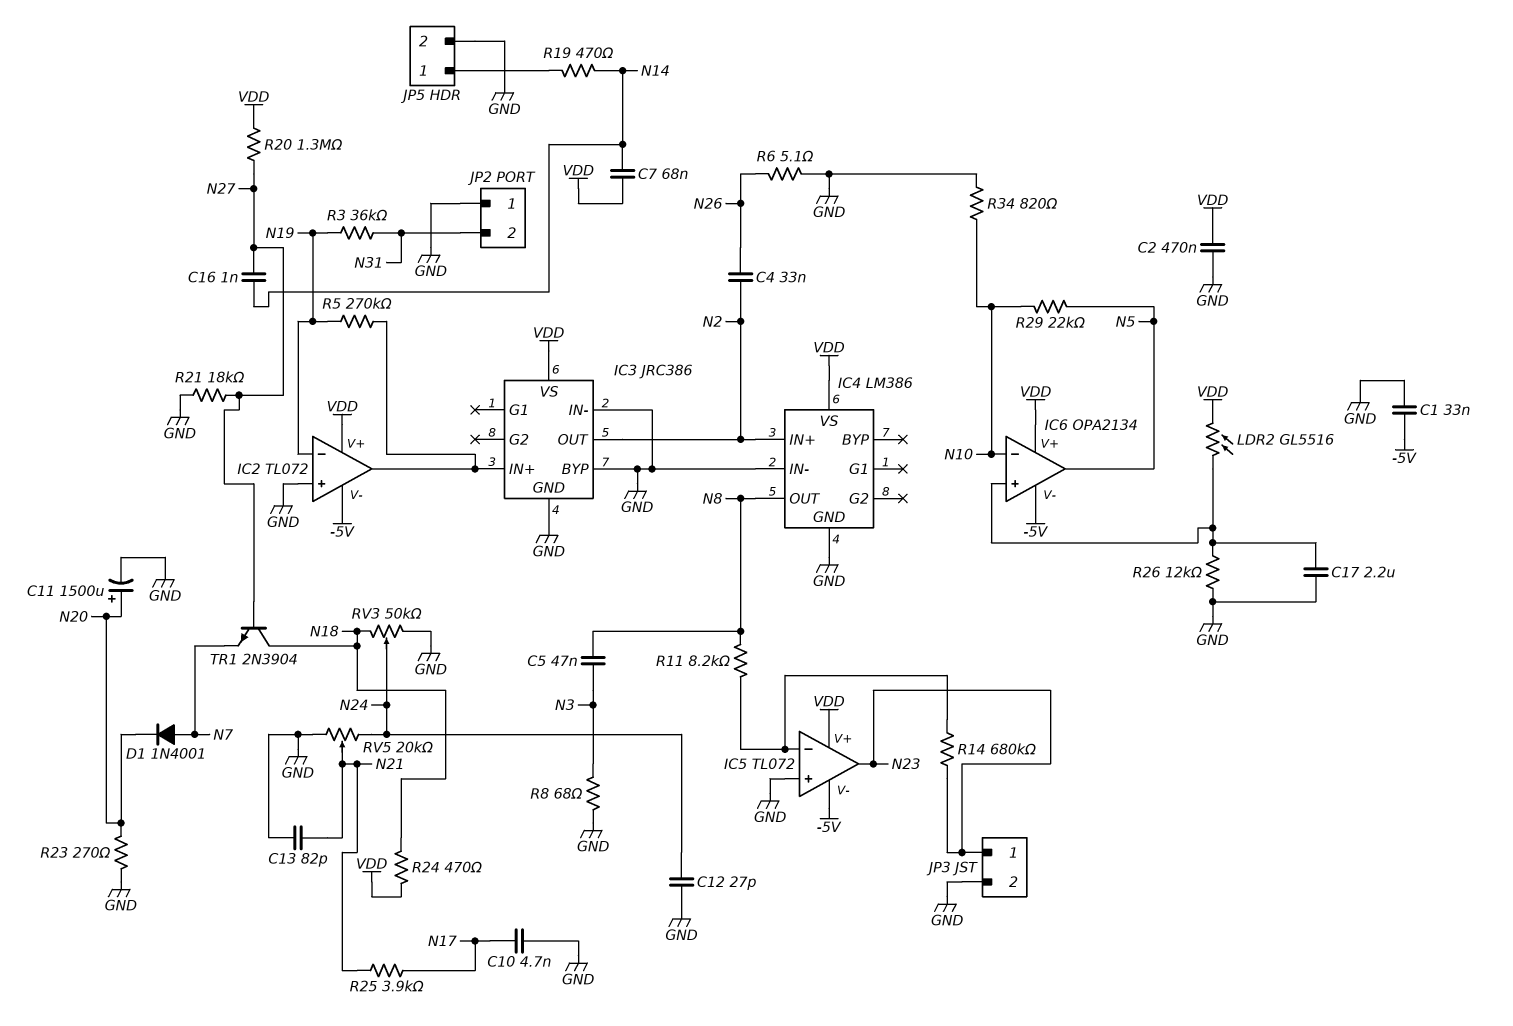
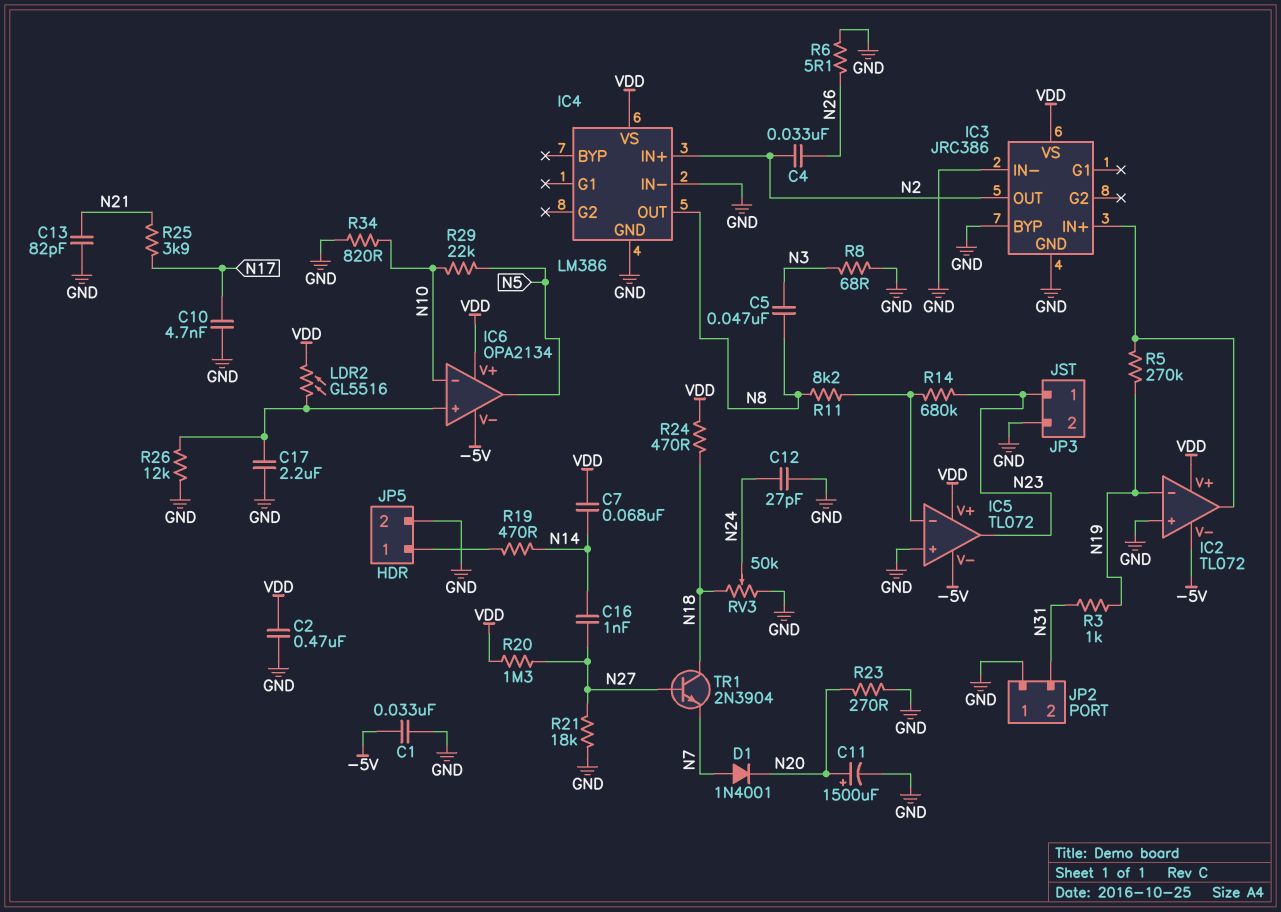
R3: 36k (N19, N31) -> 1k (N19, N31)
RV5: 20k (GND, N24, wiper N21) -> none

